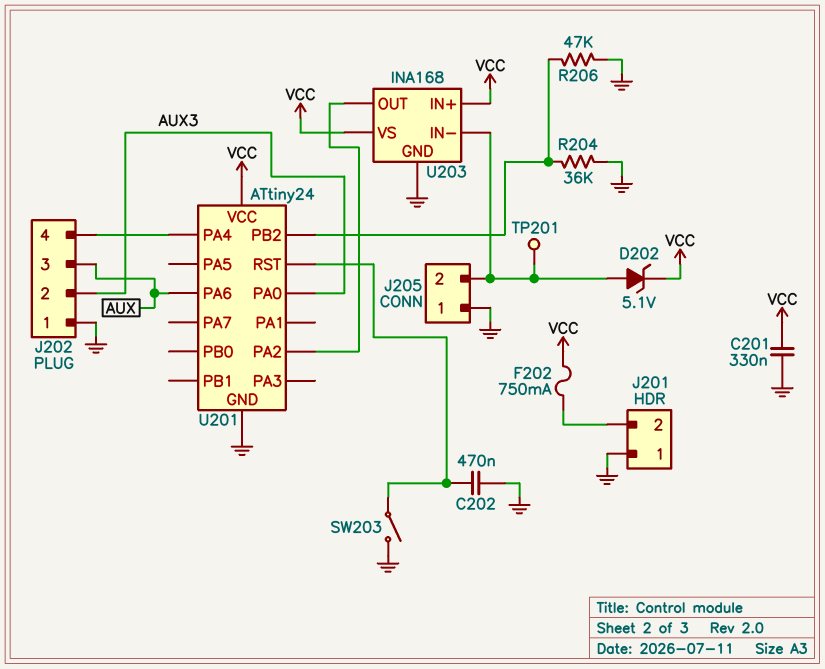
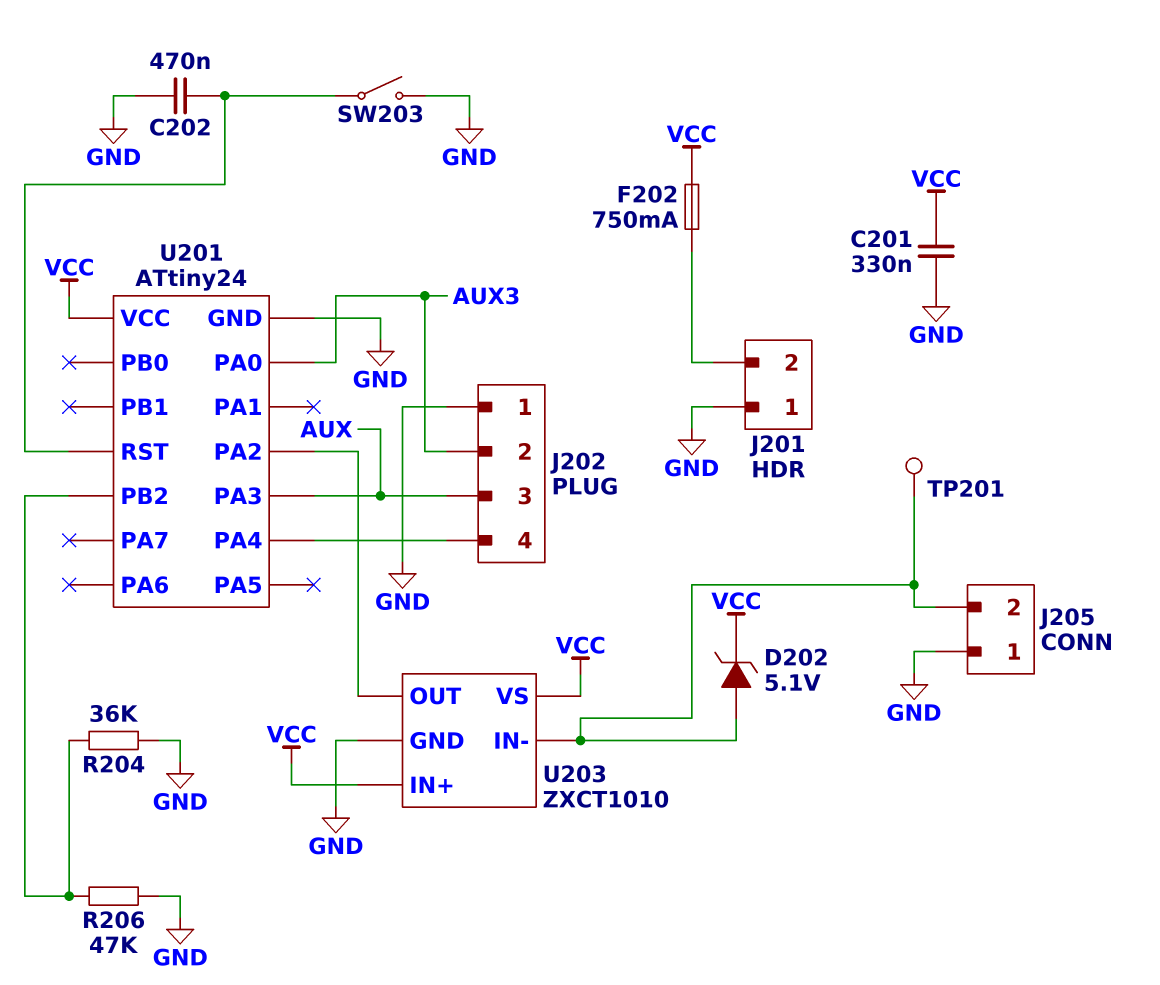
U201 pin PA3: none -> AUX
U201 pin PA6: AUX -> none
U203: INA168 -> ZXCT1010

